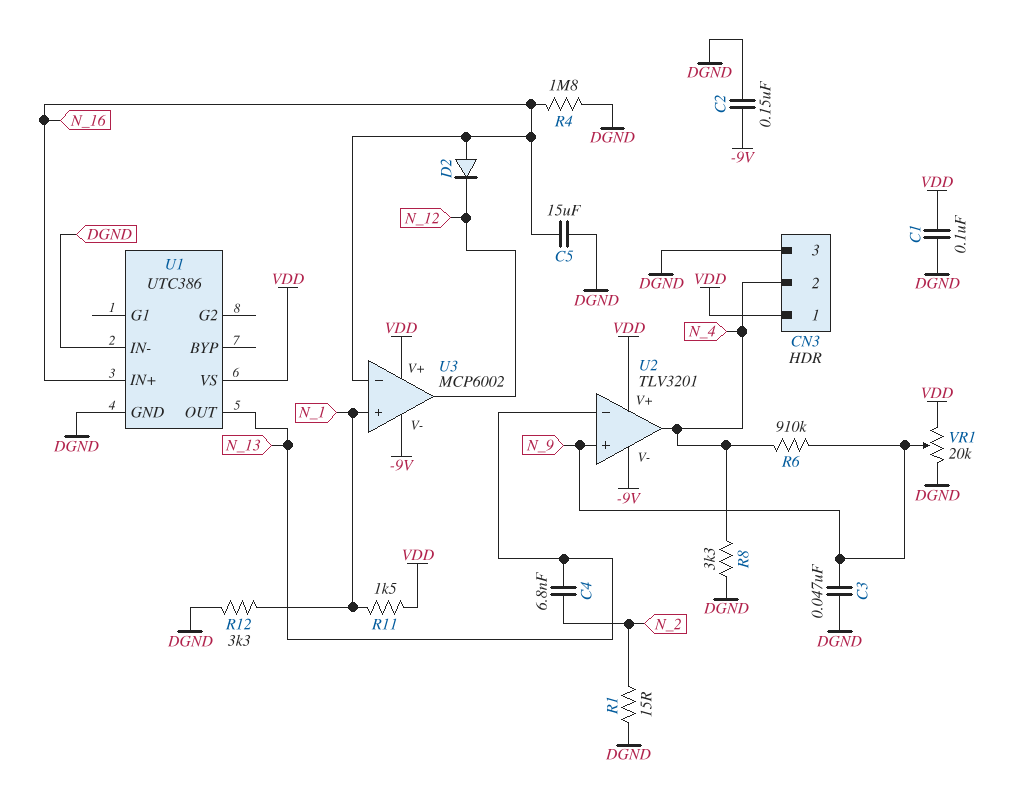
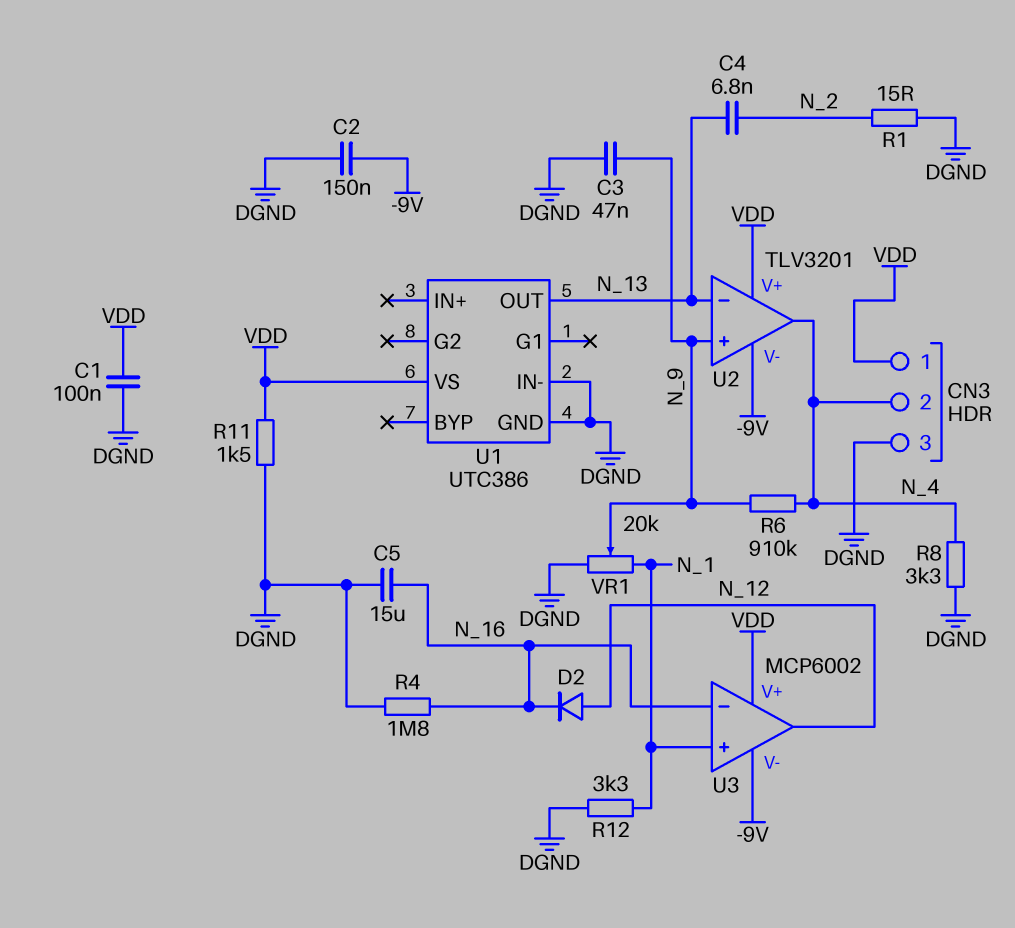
D2: diode (A N_16, K N_12) -> diode (A N_12, K N_16)
R11: 1.5k (N_1, VDD) -> 1.5k (DGND, VDD)
U1 pin IN+: N_16 -> none
VR1: 20k (DGND, VDD, wiper N_9) -> 20k (DGND, N_1, wiper N_9)

